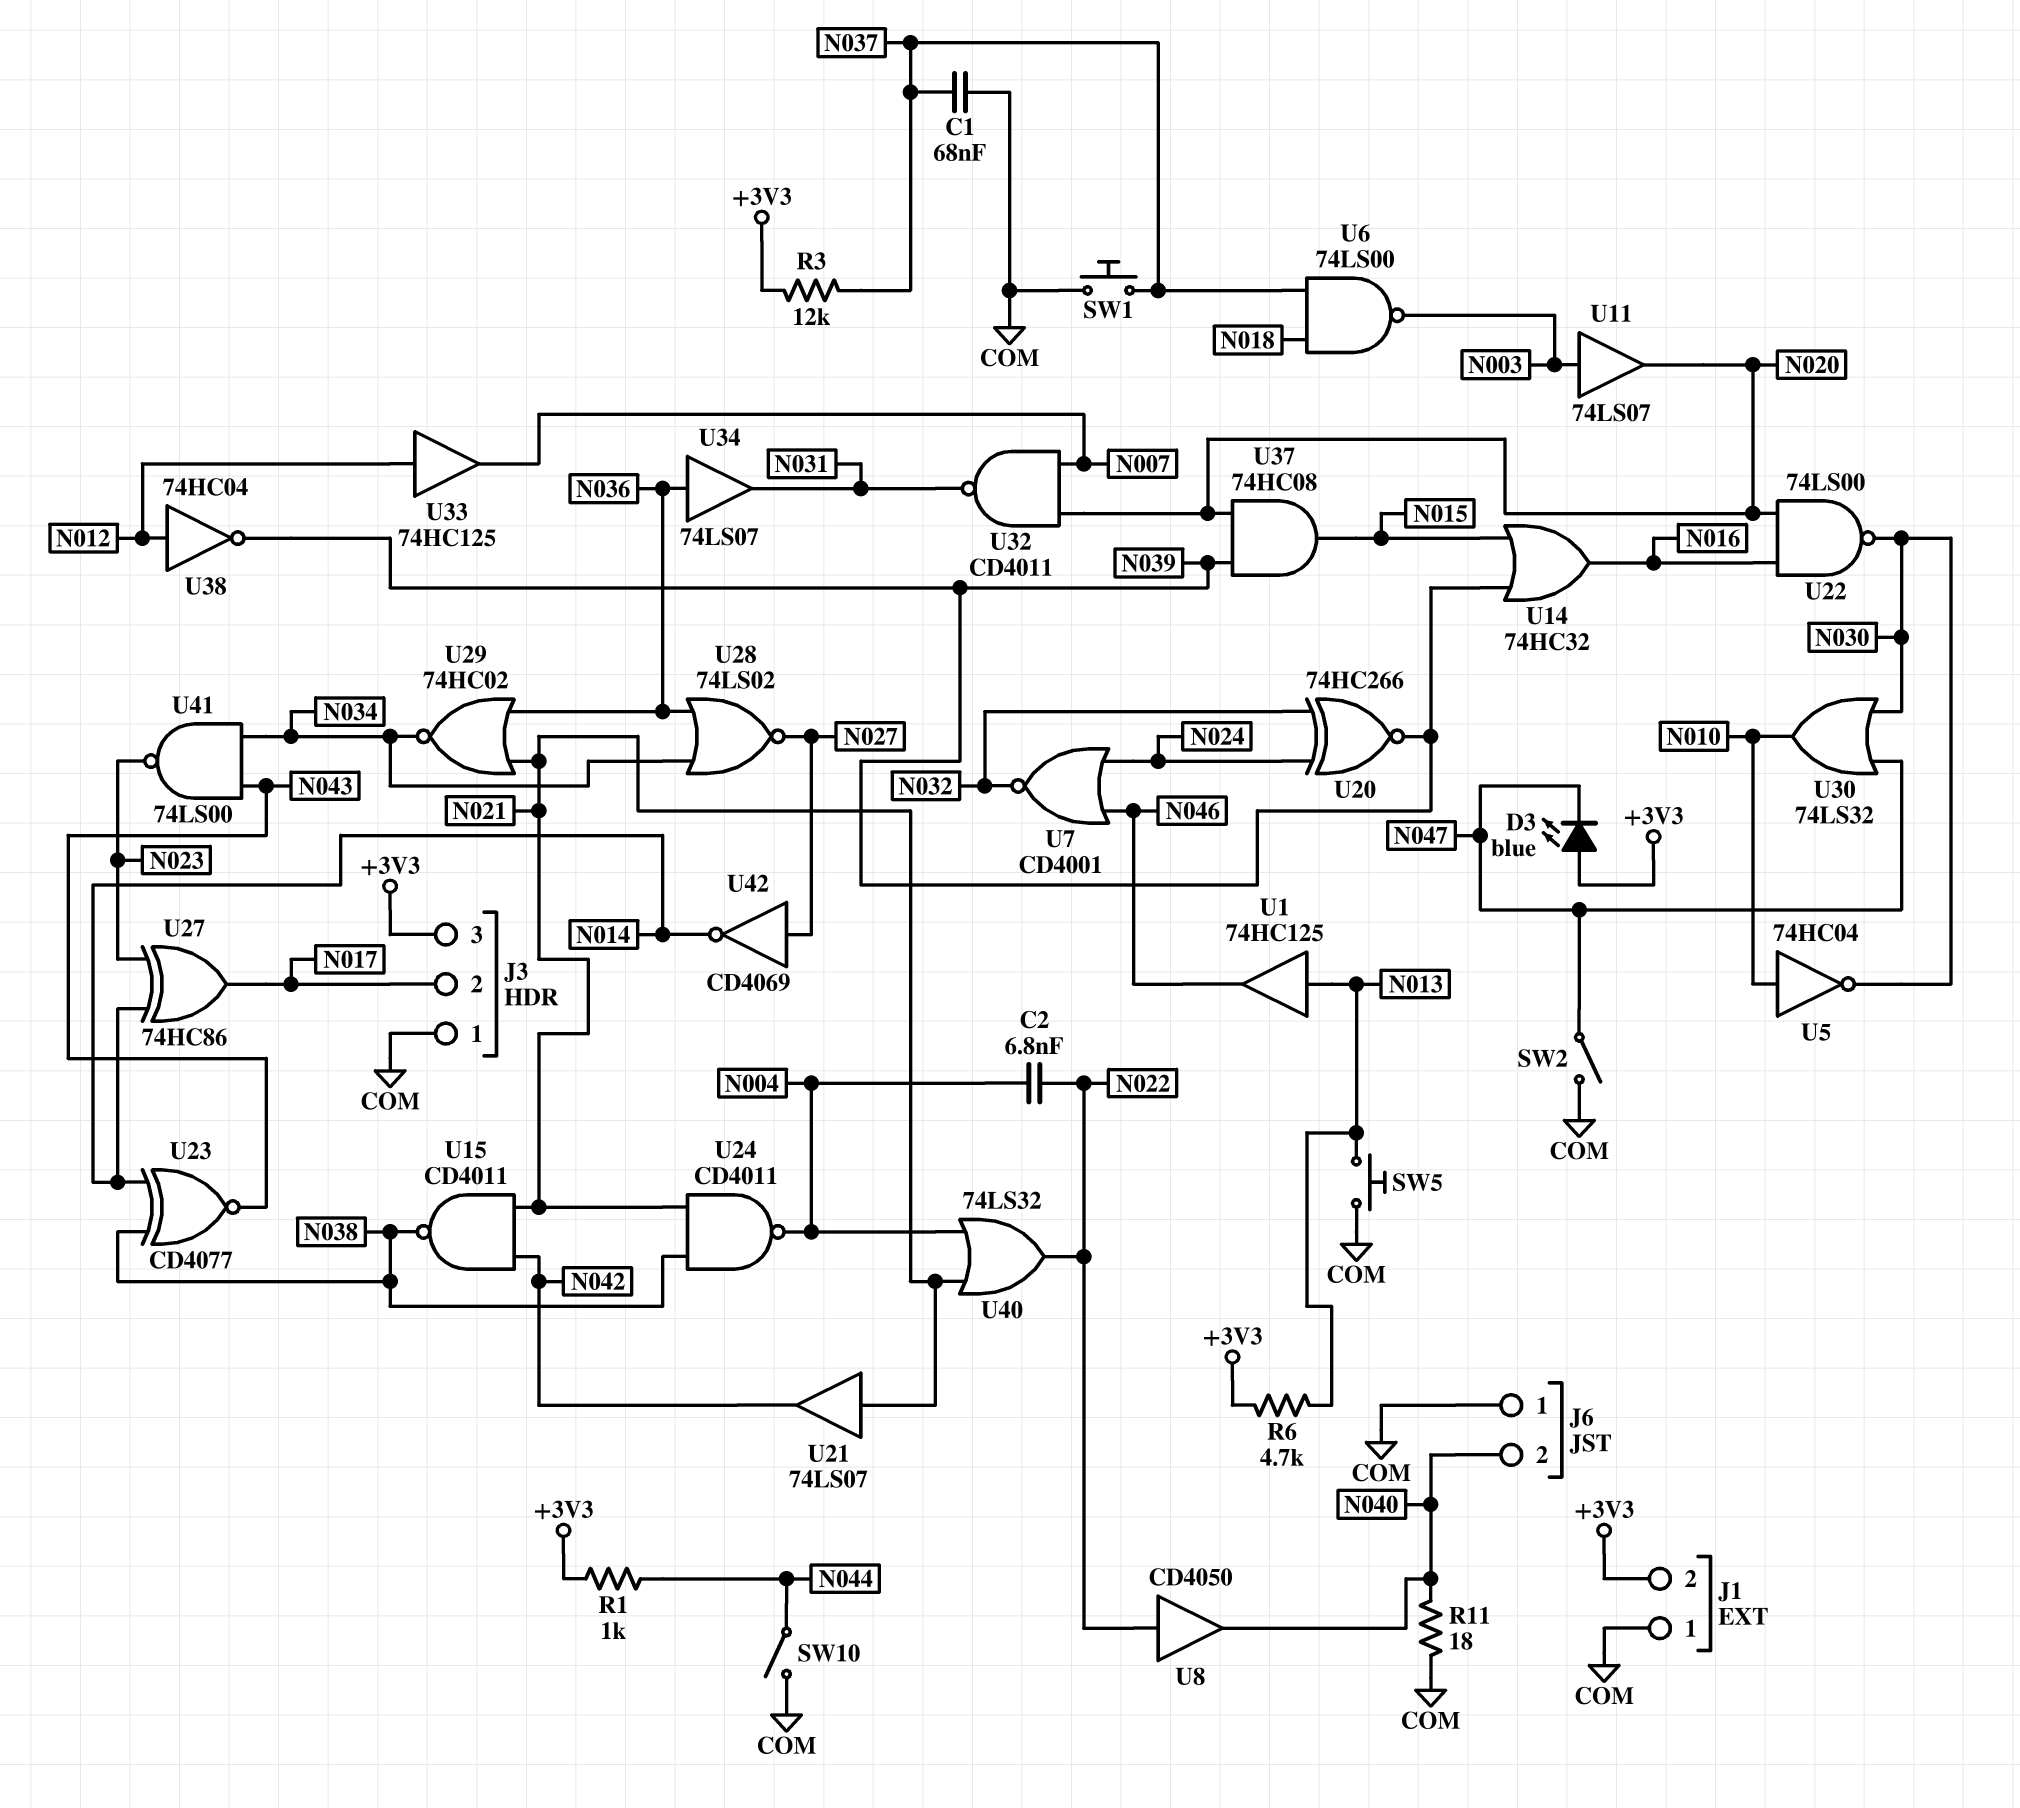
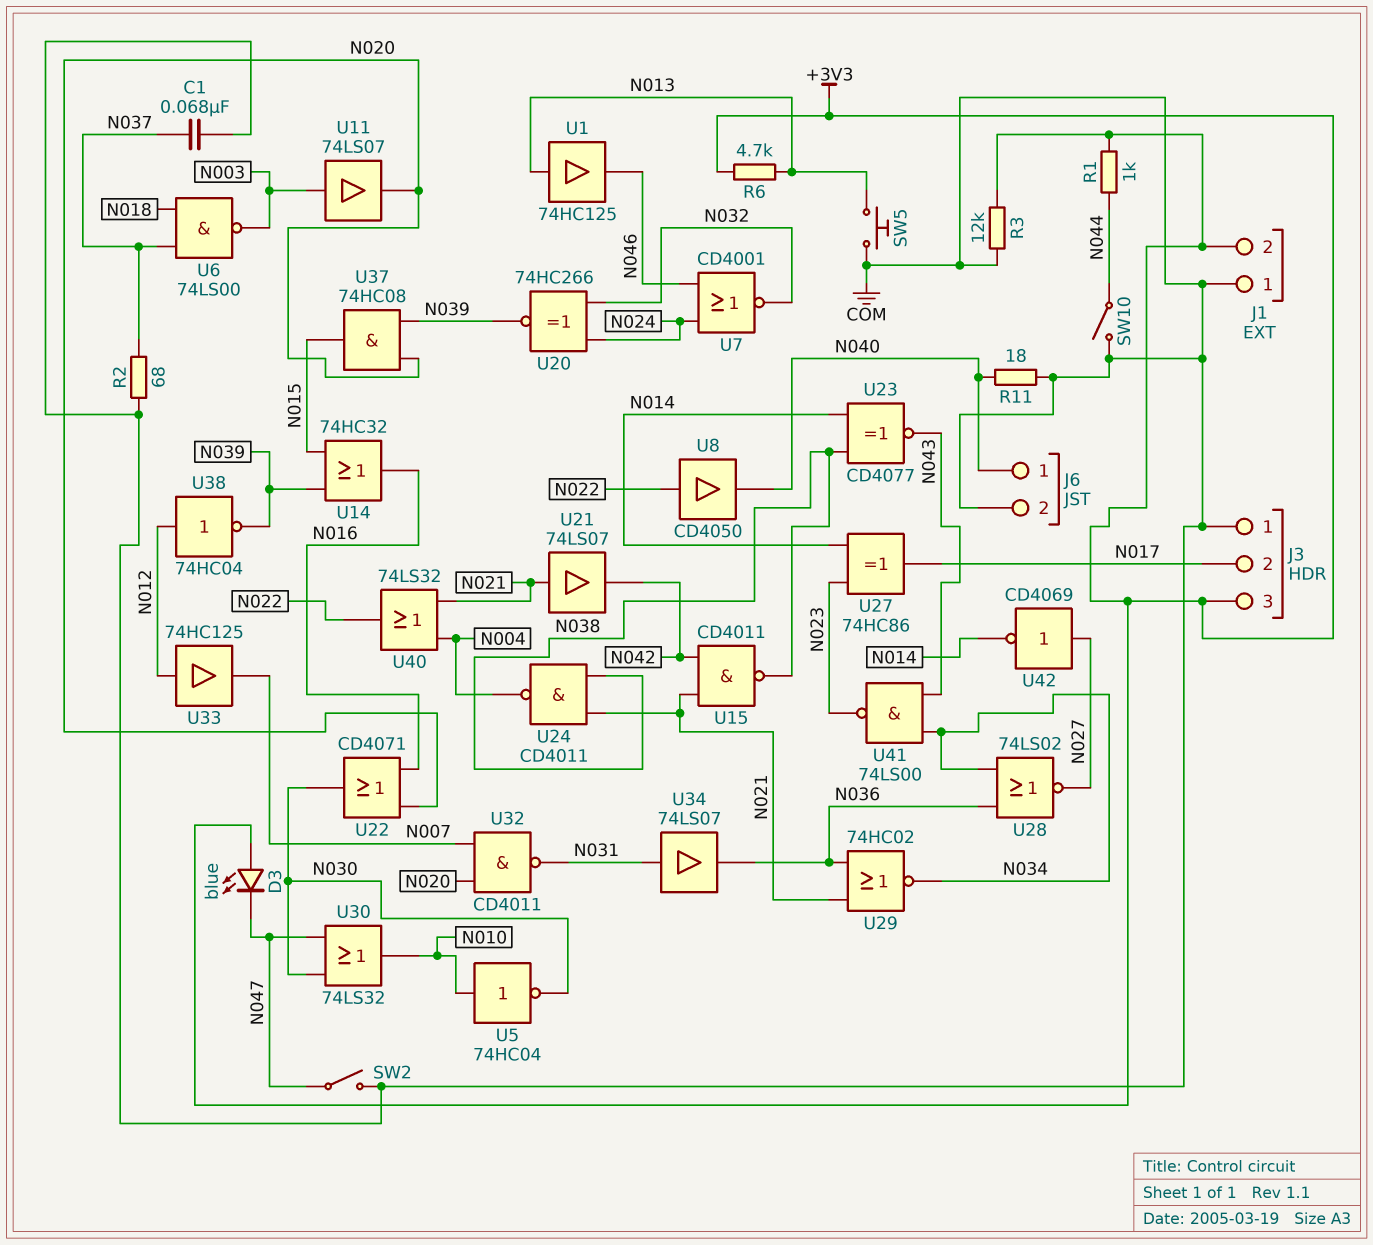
C2: 6.8nF (N004, N022) -> none
J6 pin 1: COM -> N040
J6 pin 2: N040 -> COM
R2: none -> 68 (COM, N037)
R3: 12k (+3V3, N037) -> 12k (+3V3, COM)
SW1: button (COM, N037) -> none
U22: NAND 74LS00 (in N016, in N020, out N030) -> OR CD4071 (in N016, in N020, out N030)
U34: buffer 74LS07 (in N036, out N031) -> buffer 74LS07 (in N031, out N036)

